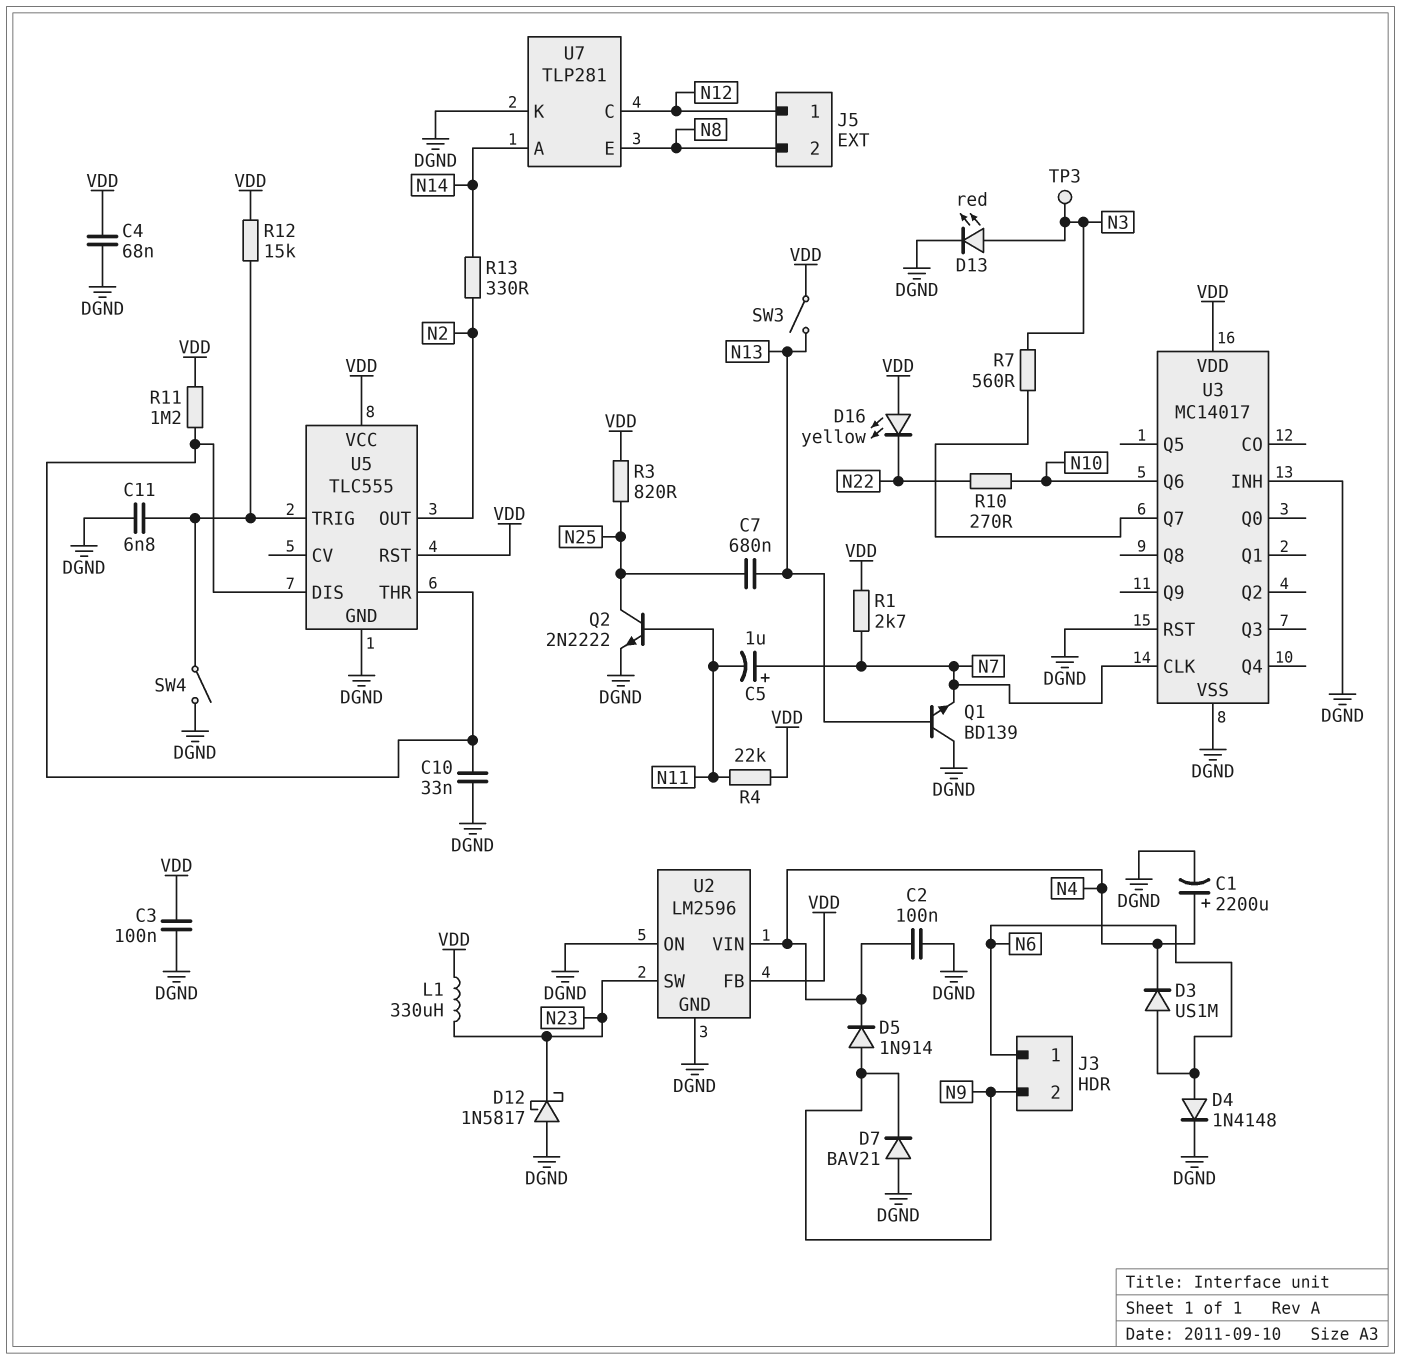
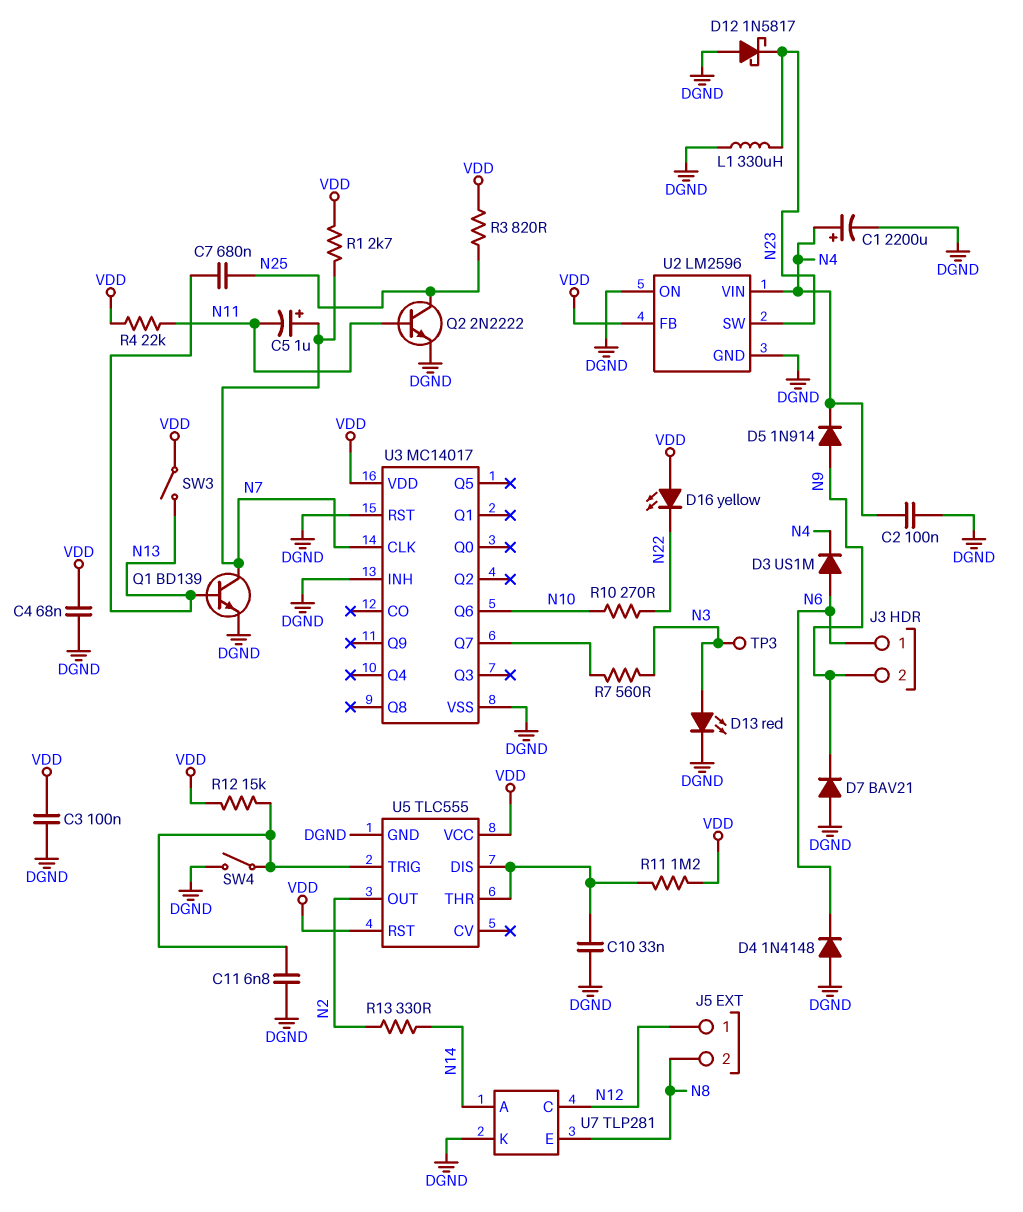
D4: diode 1N4148 (A N6, K DGND) -> diode 1N4148 (A DGND, K N6)
L1: 330uH (N23, VDD) -> 330uH (DGND, N23)
Q1: NPN BD139 (B N13, C DGND, E N7) -> NPN BD139 (B N13, C N7, E DGND)

